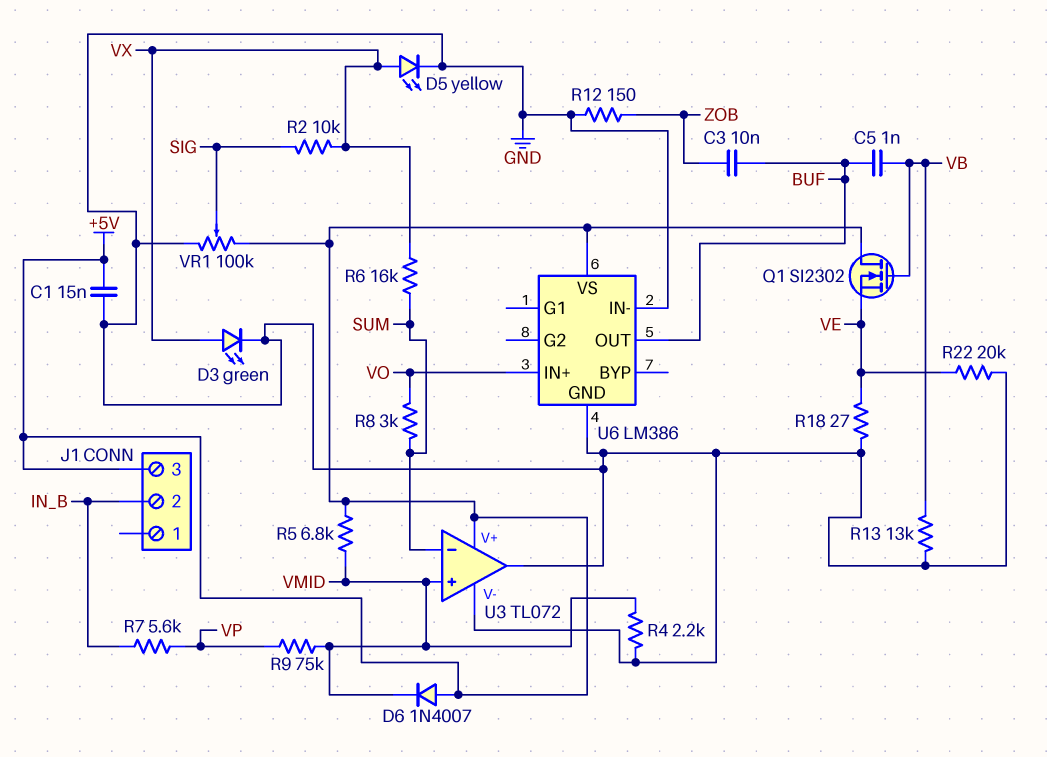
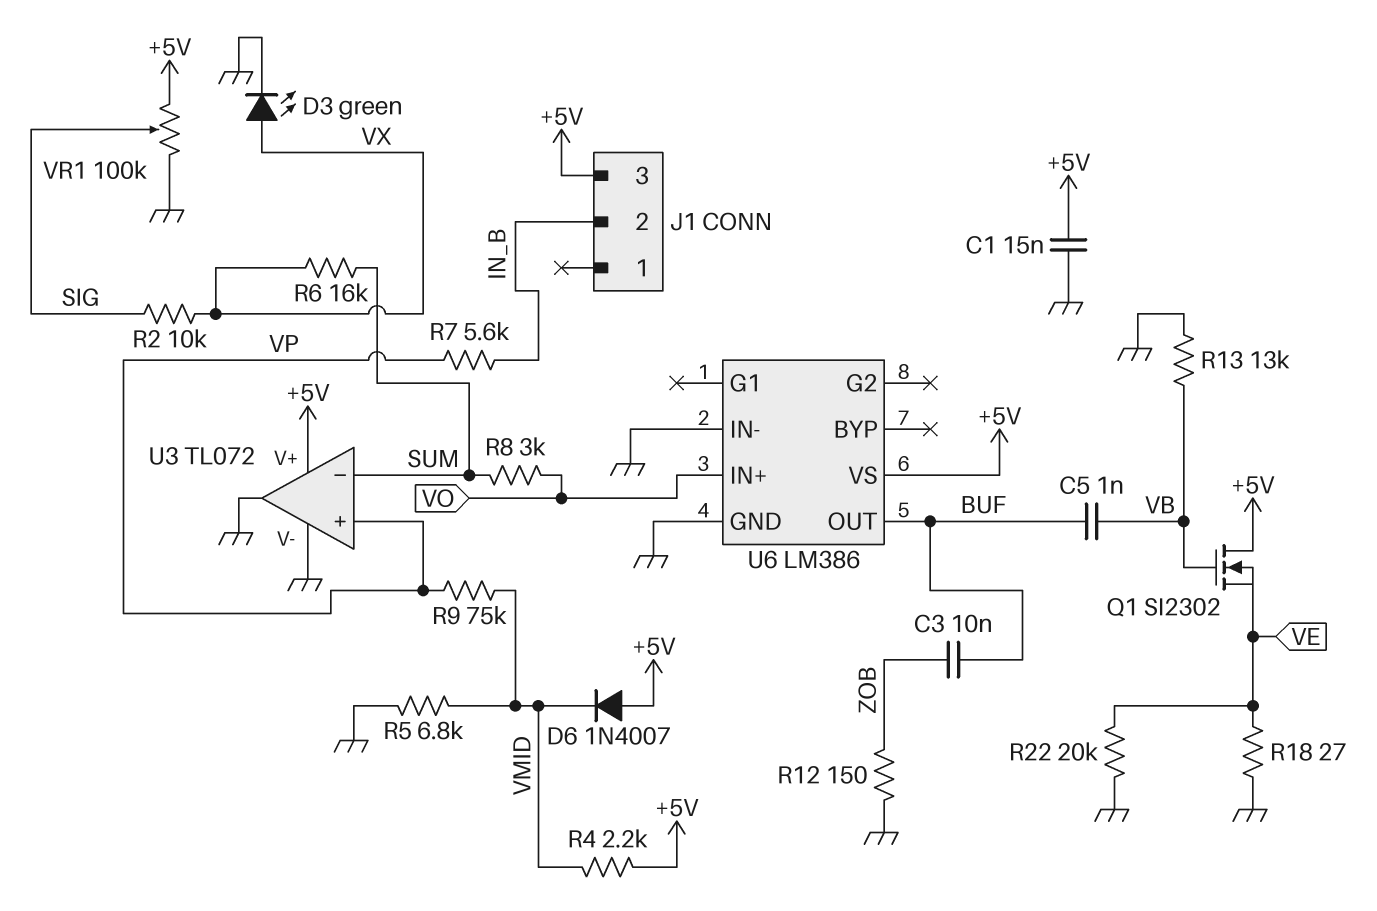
D5: LED yellow (A VX, K GND) -> none
R4: 2.2k (GND, VMID) -> 2.2k (+5V, VMID)
R5: 6.8k (+5V, VMID) -> 6.8k (GND, VMID)
U3 pin in+: VMID -> VP

